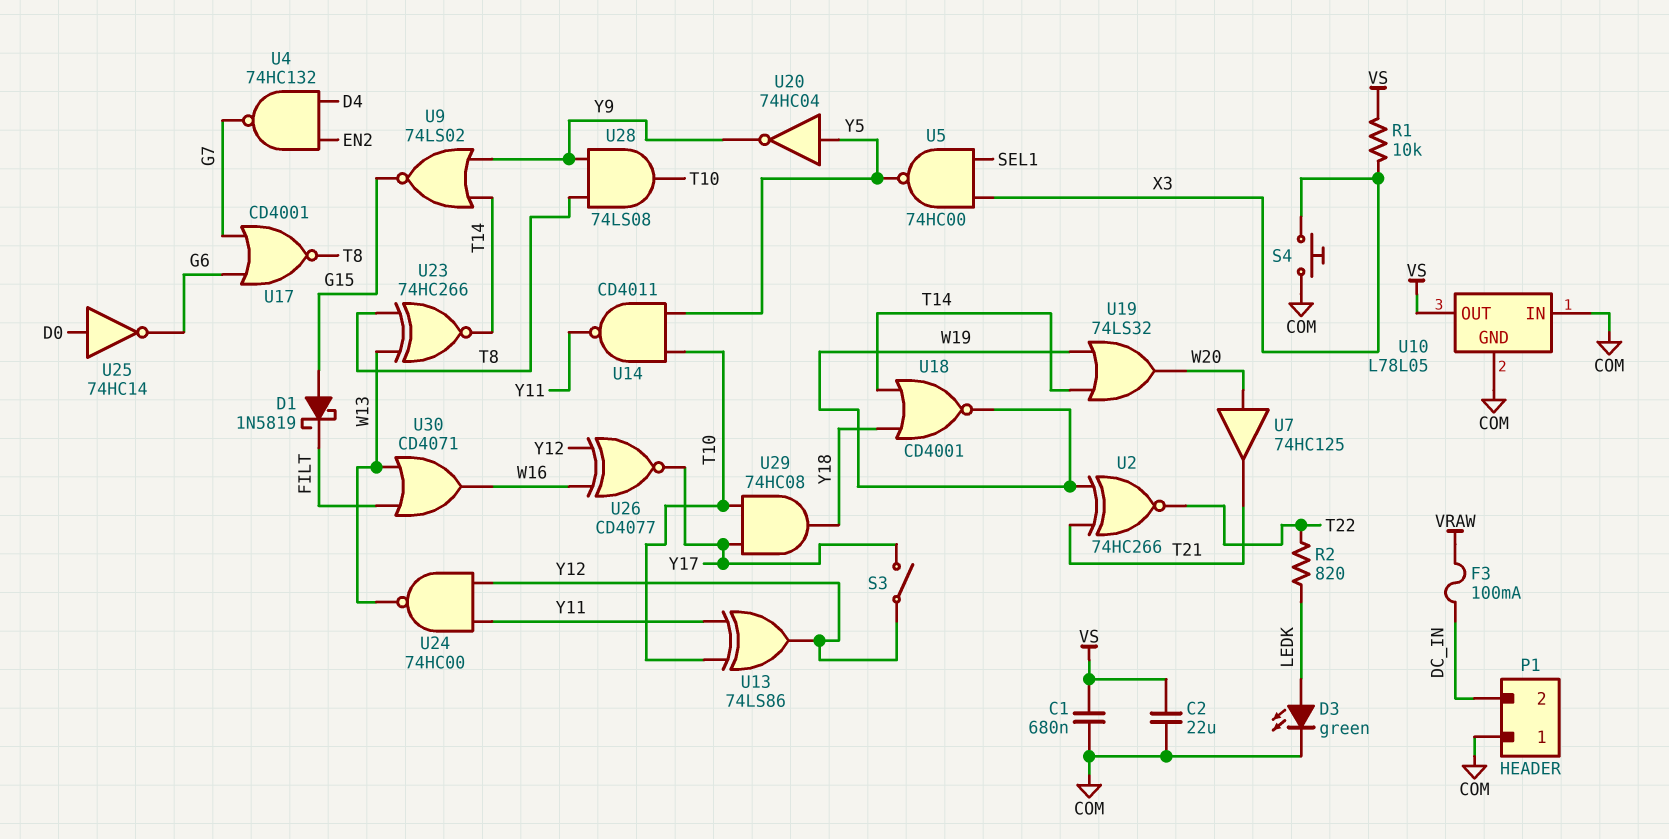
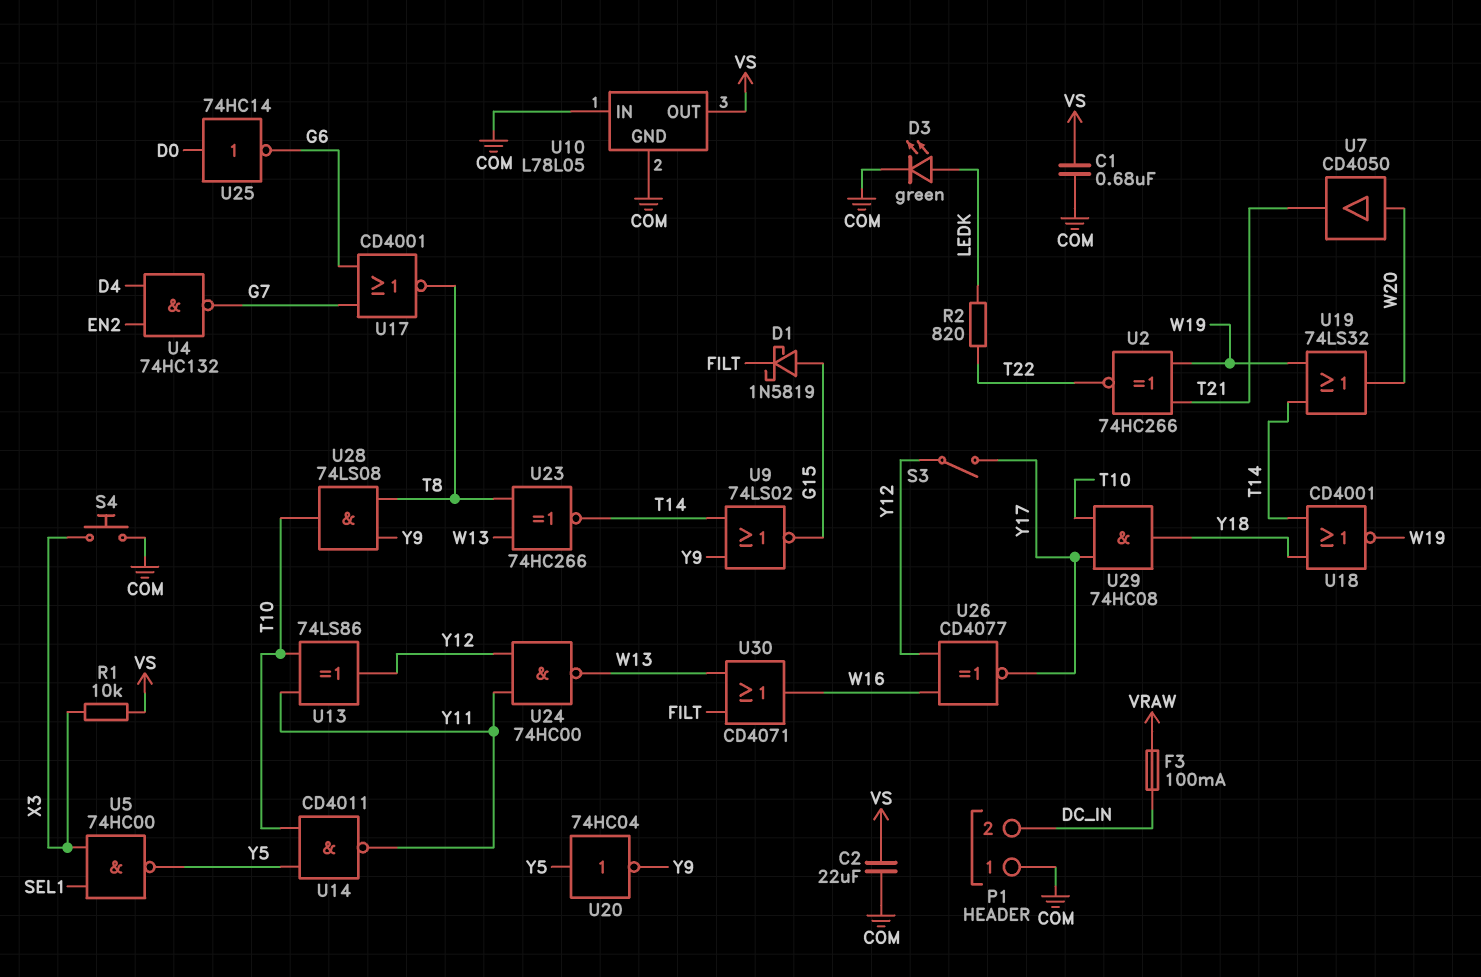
U7: buffer 74HC125 (in W20, out T21) -> buffer CD4050 (in W20, out T21)

